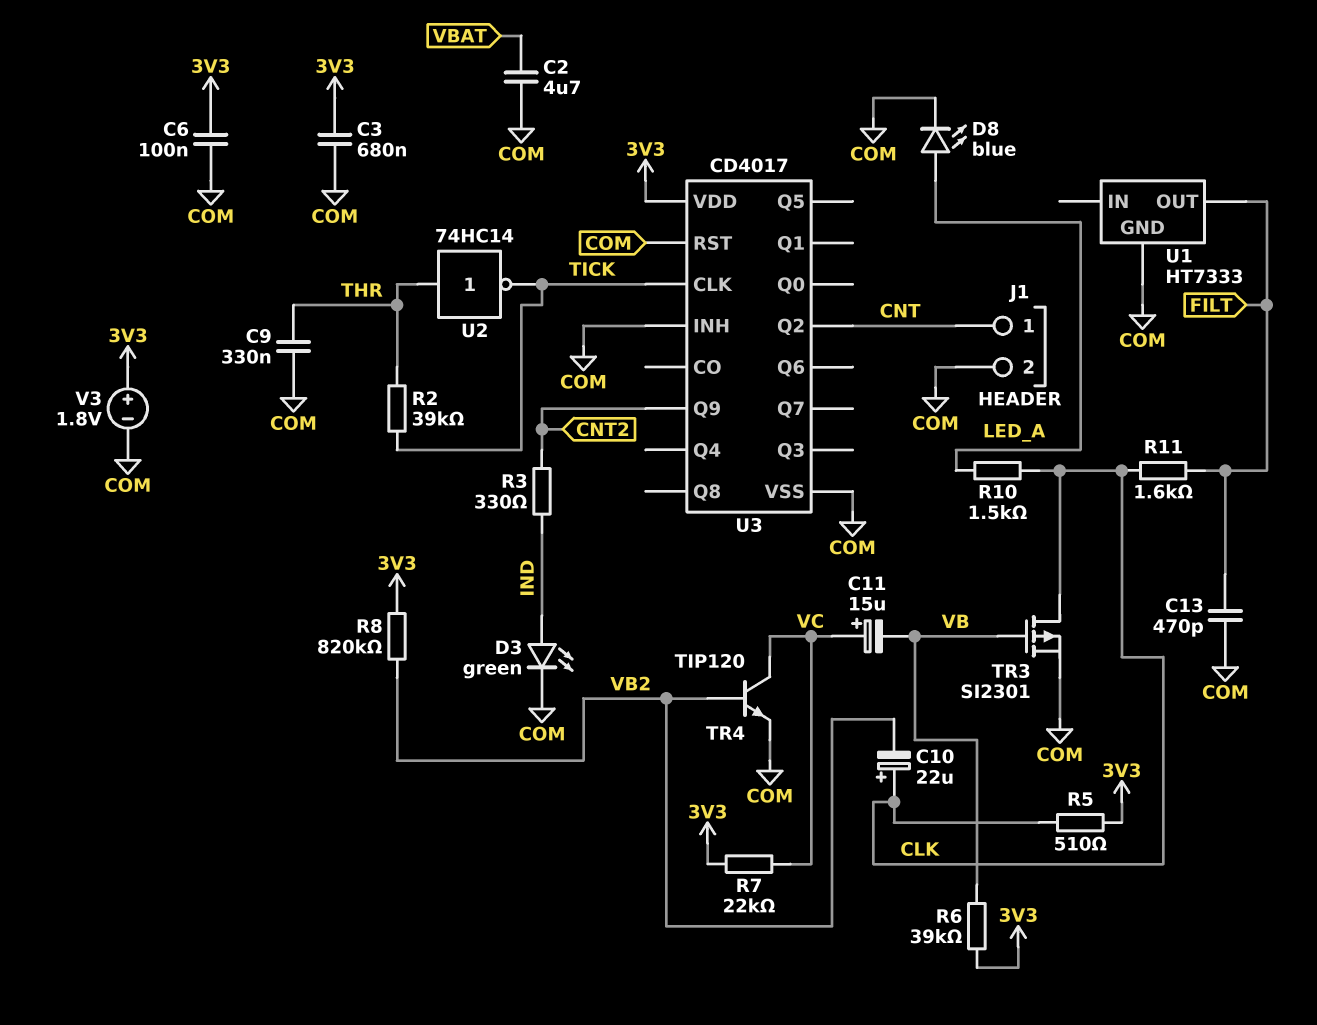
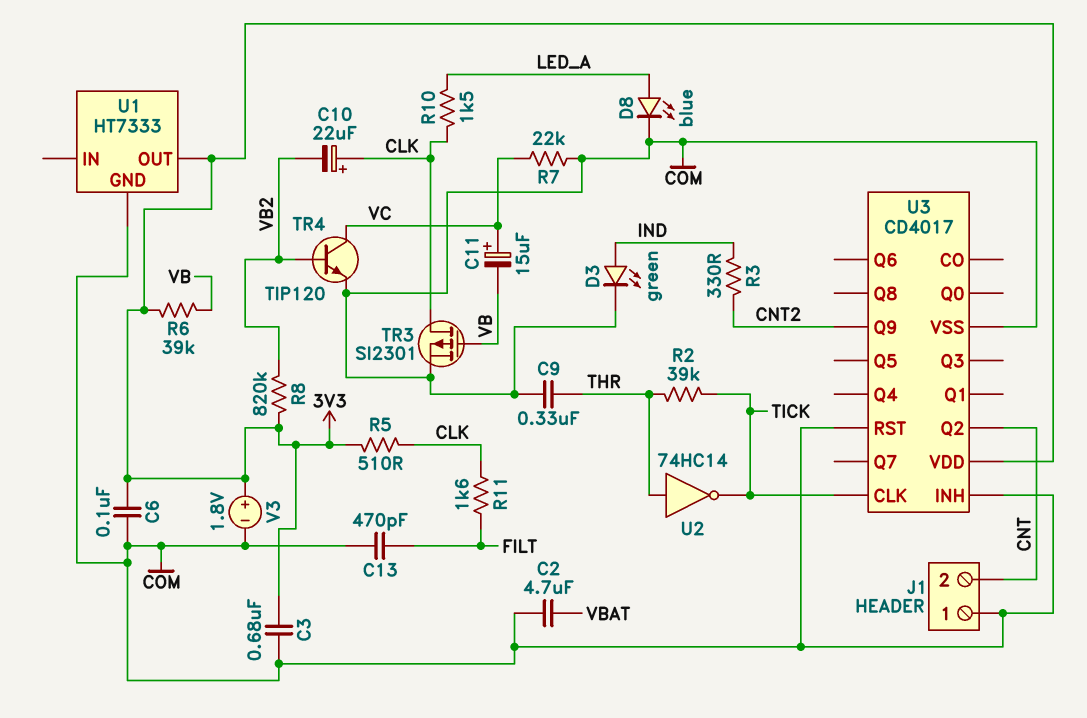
J1 pin 1: CNT -> COM
J1 pin 2: COM -> CNT
R7: 22k (3V3, VC) -> 22k (COM, VC)
U1 pin OUT: FILT -> 3V3

